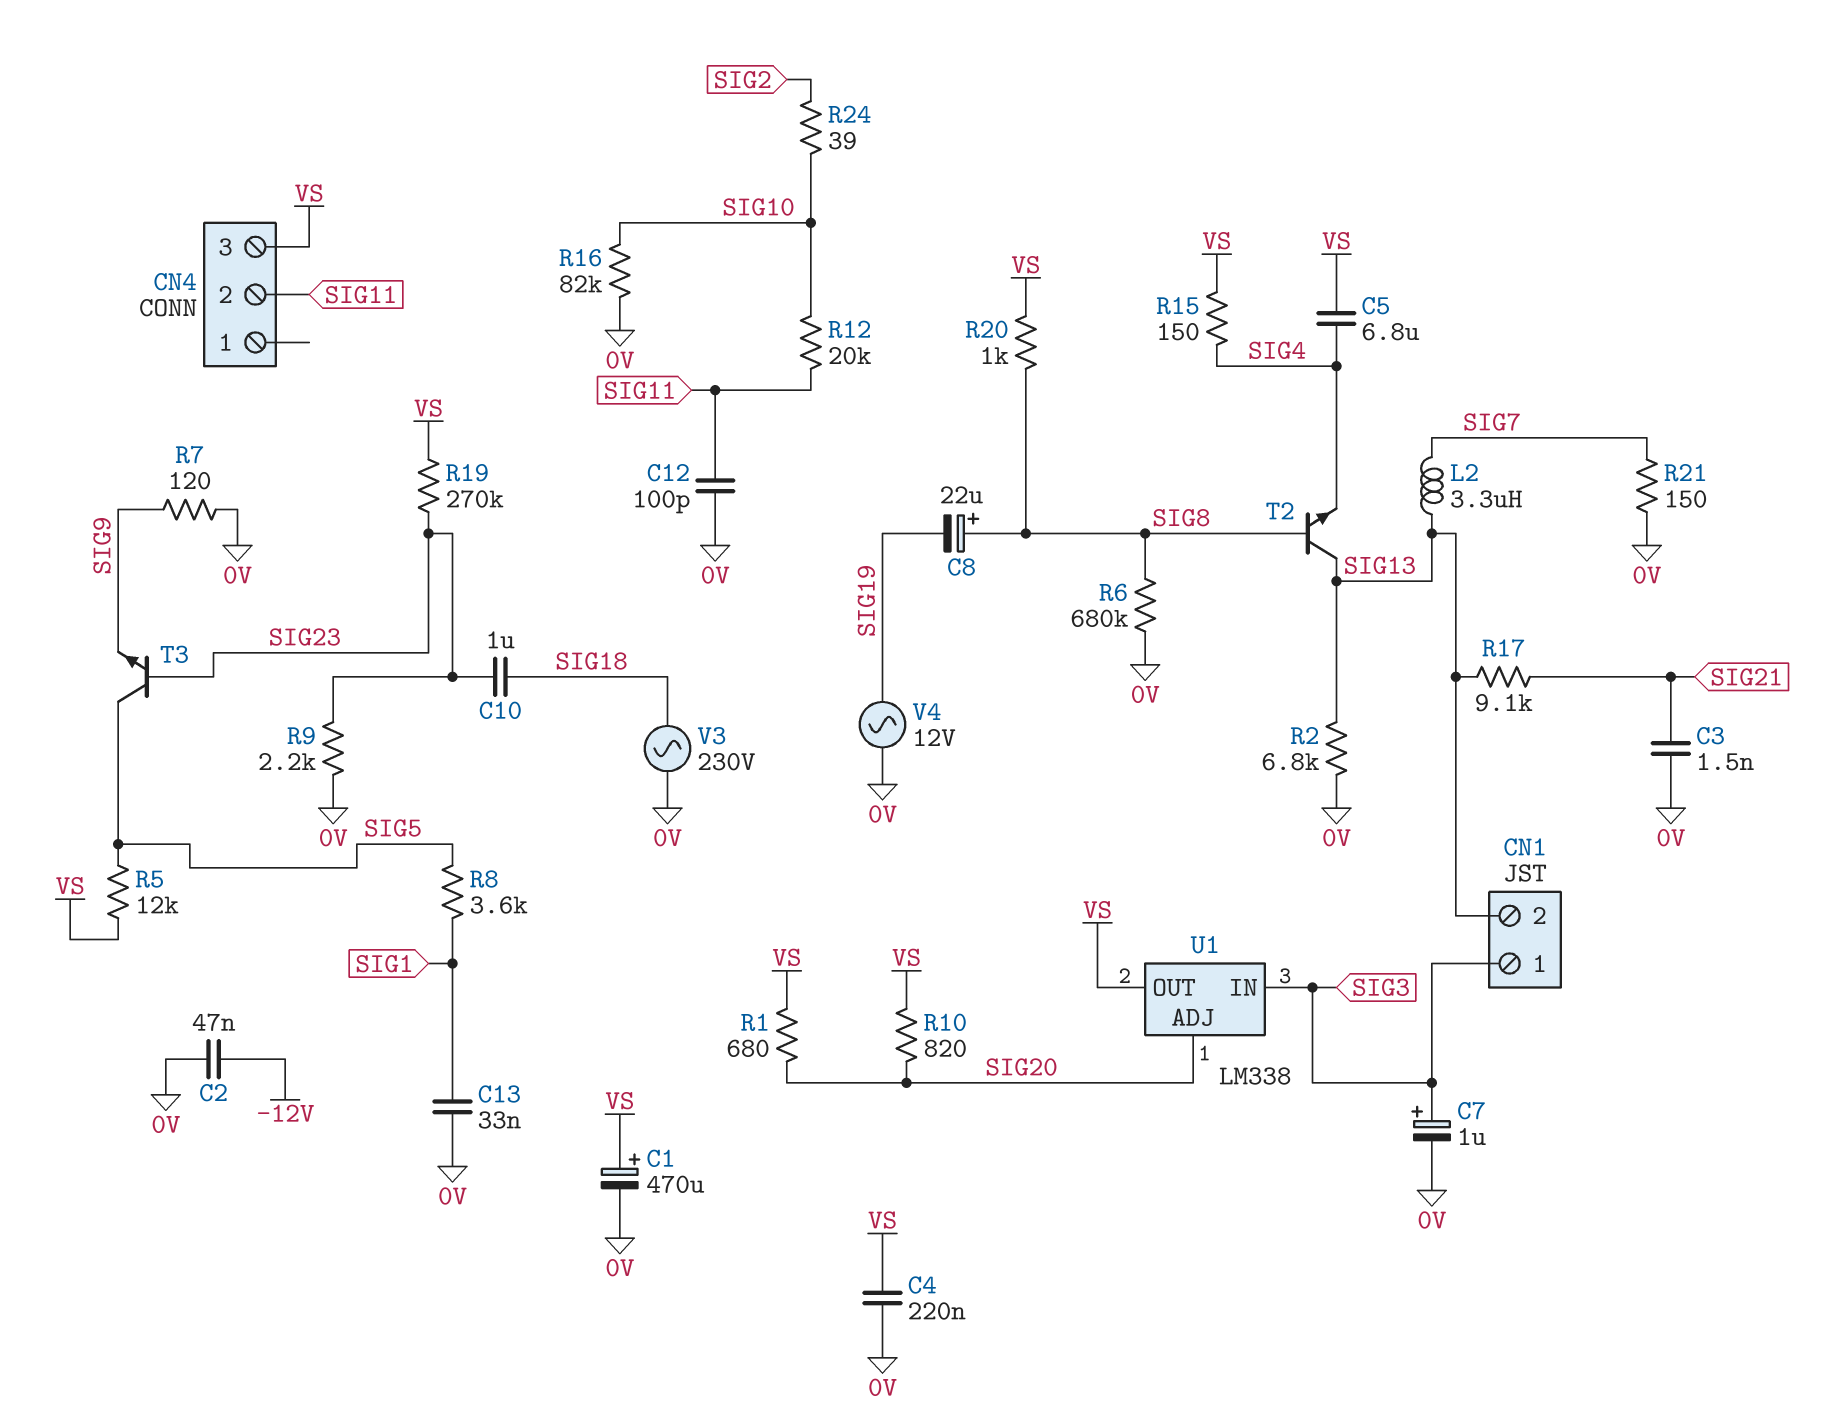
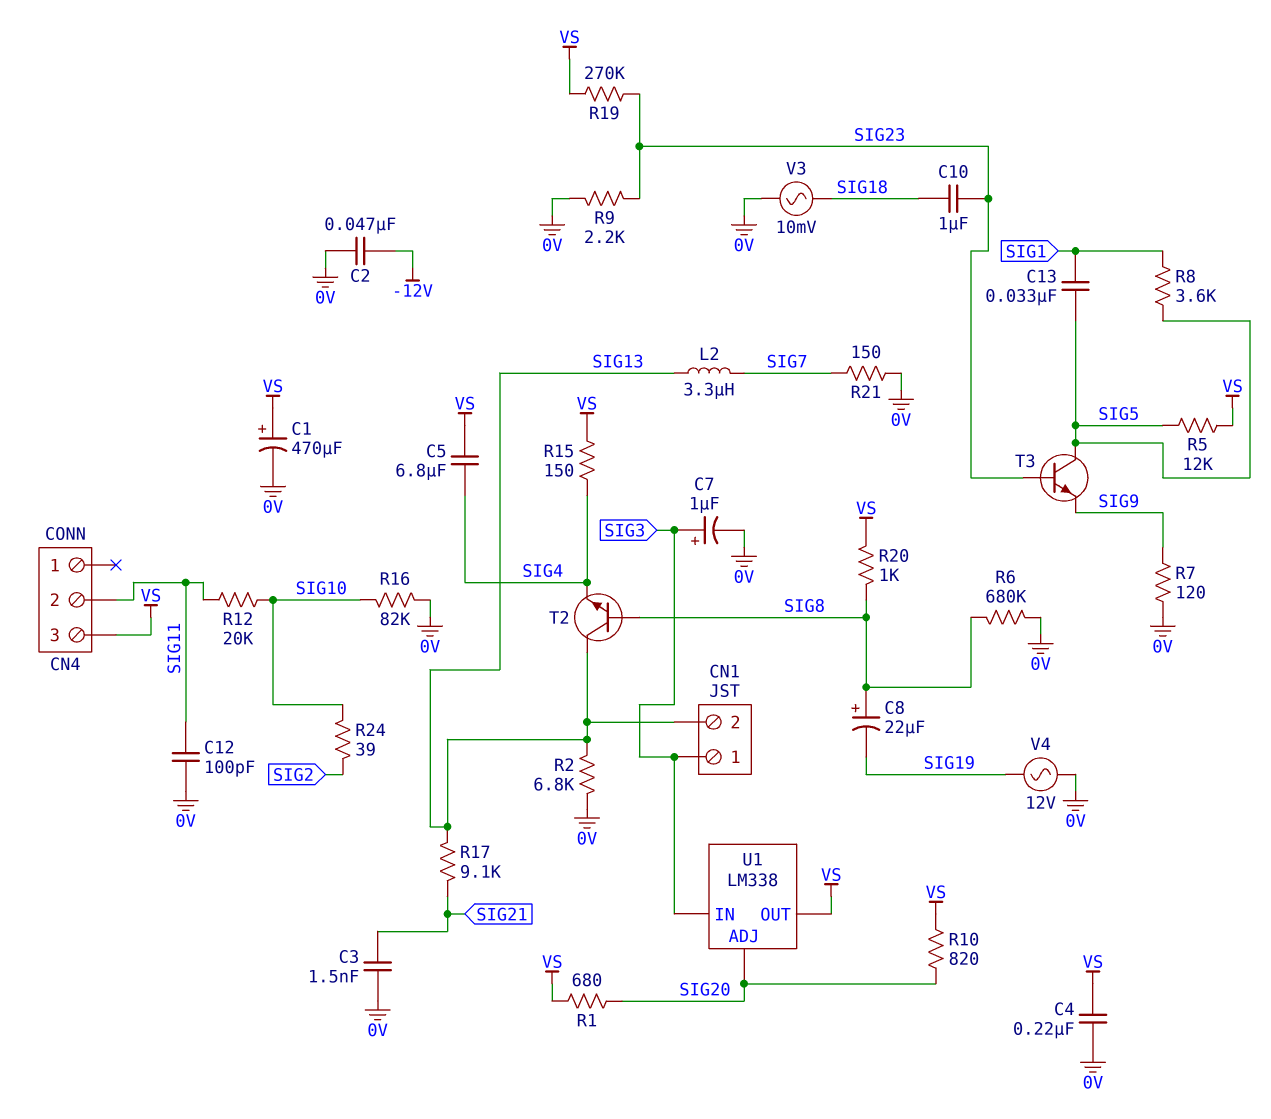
C13: 33nF (0V, SIG1) -> 33nF (SIG1, SIG5)
V3: AC 230V (0V, SIG18) -> AC 10mV (0V, SIG18)

